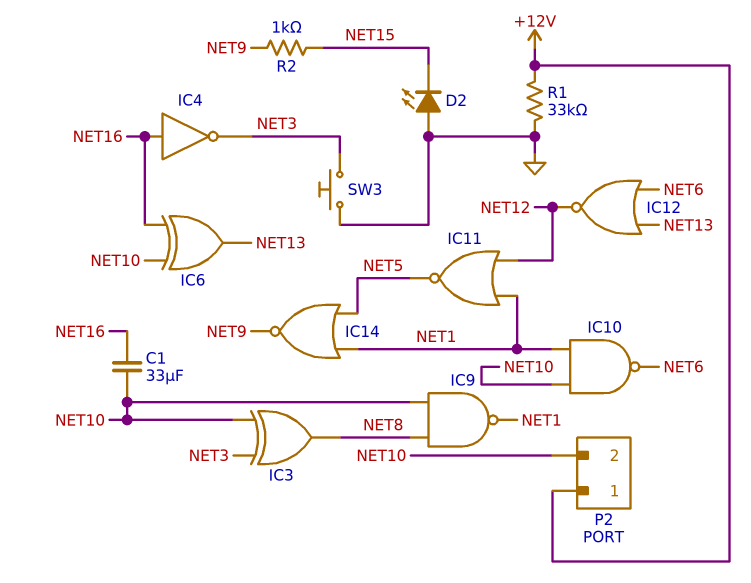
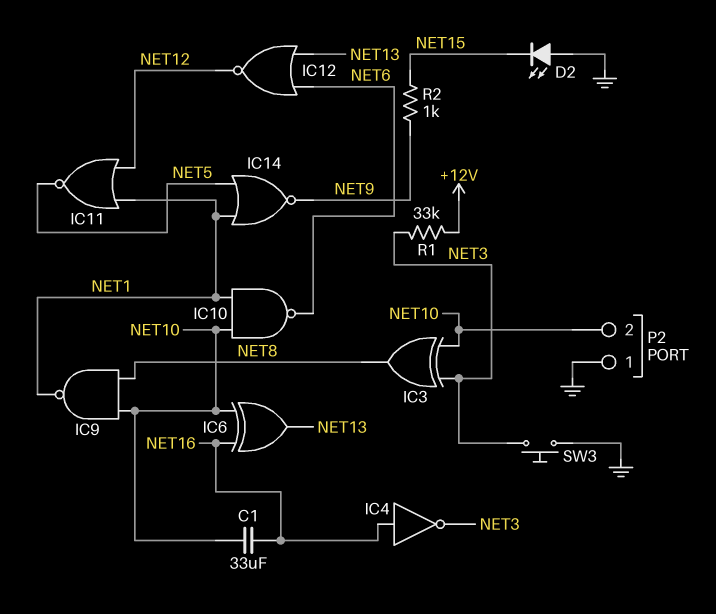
P2 pin 1: +12V -> GND
R1: 33k (+12V, GND) -> 33k (+12V, NET3)

